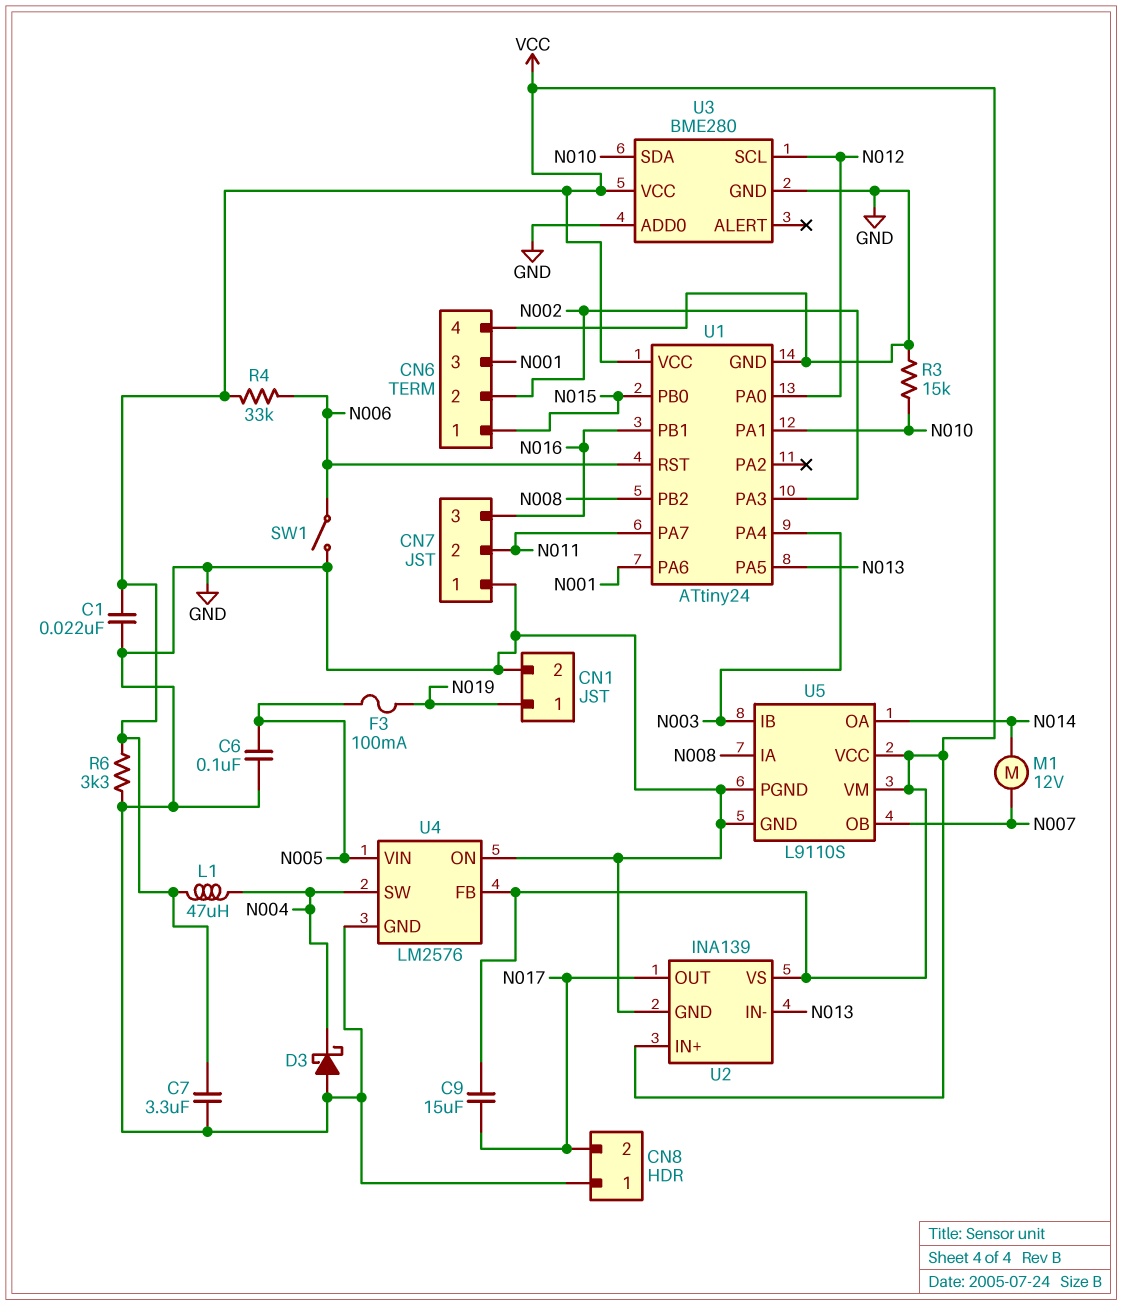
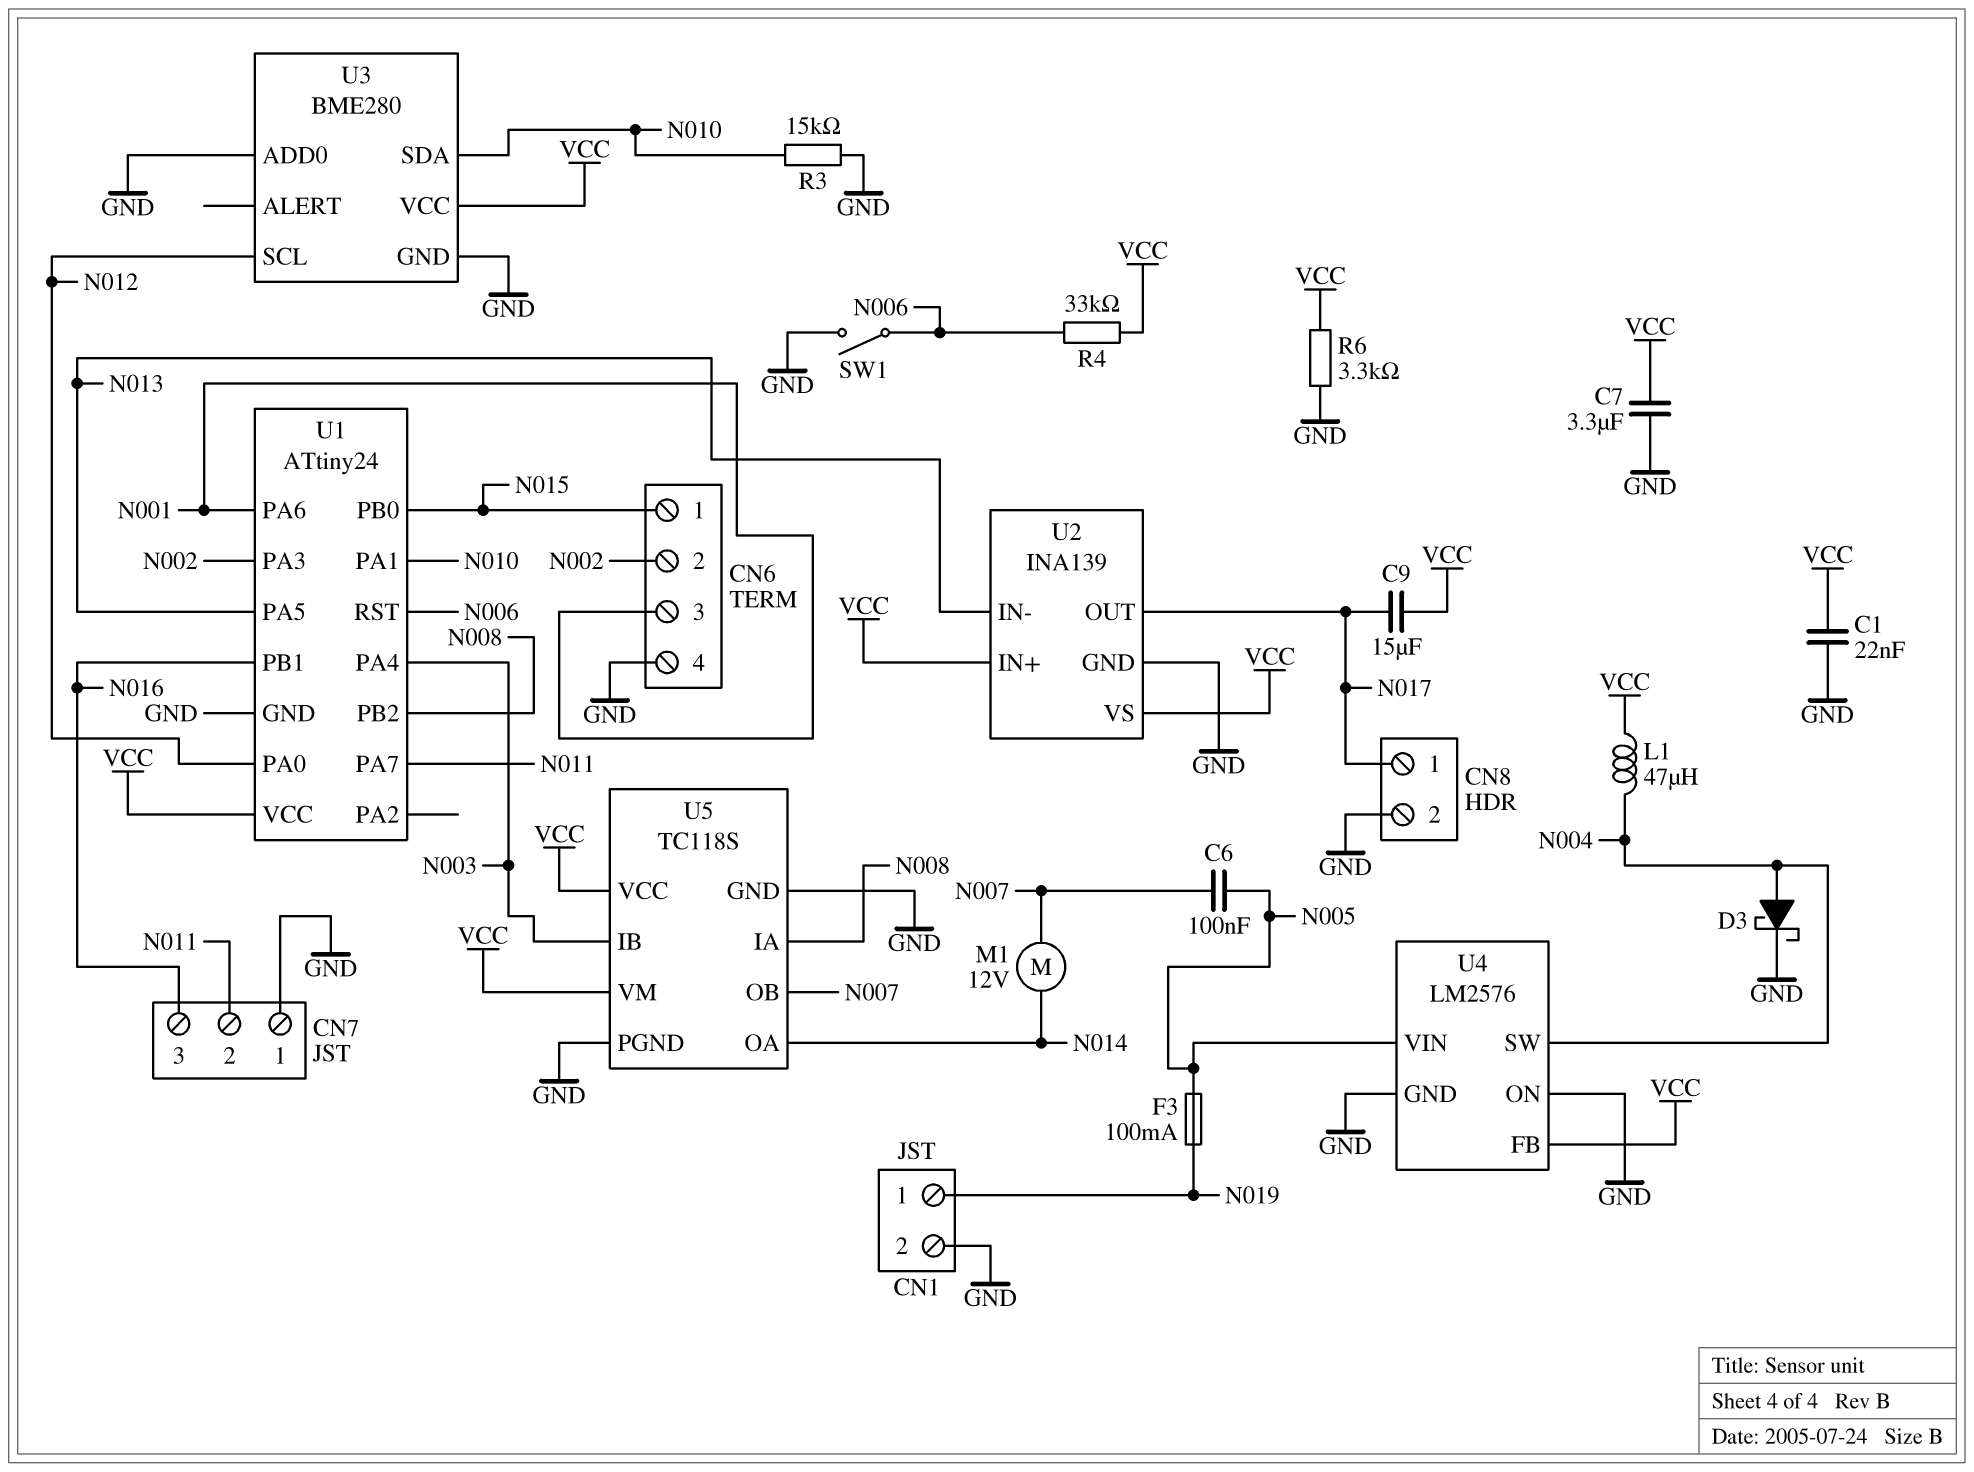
C6: 100nF (GND, N005) -> 100nF (N005, N007)
CN8 pin 1: GND -> N017
CN8 pin 2: N017 -> GND
D3: schottky (A GND, K N004) -> schottky (A N004, K GND)
U5: L9110S -> TC118S

